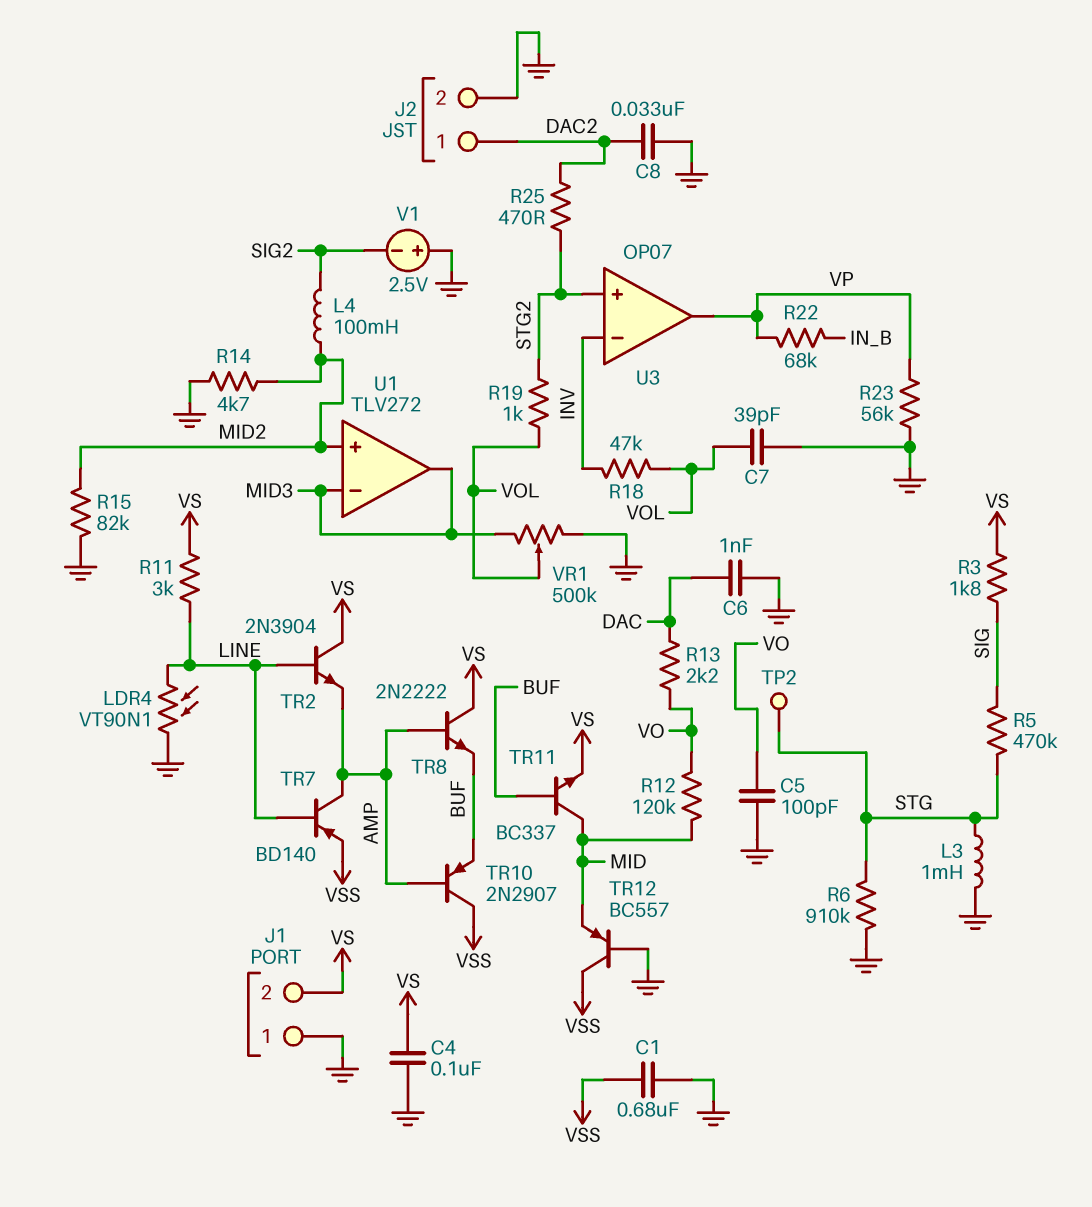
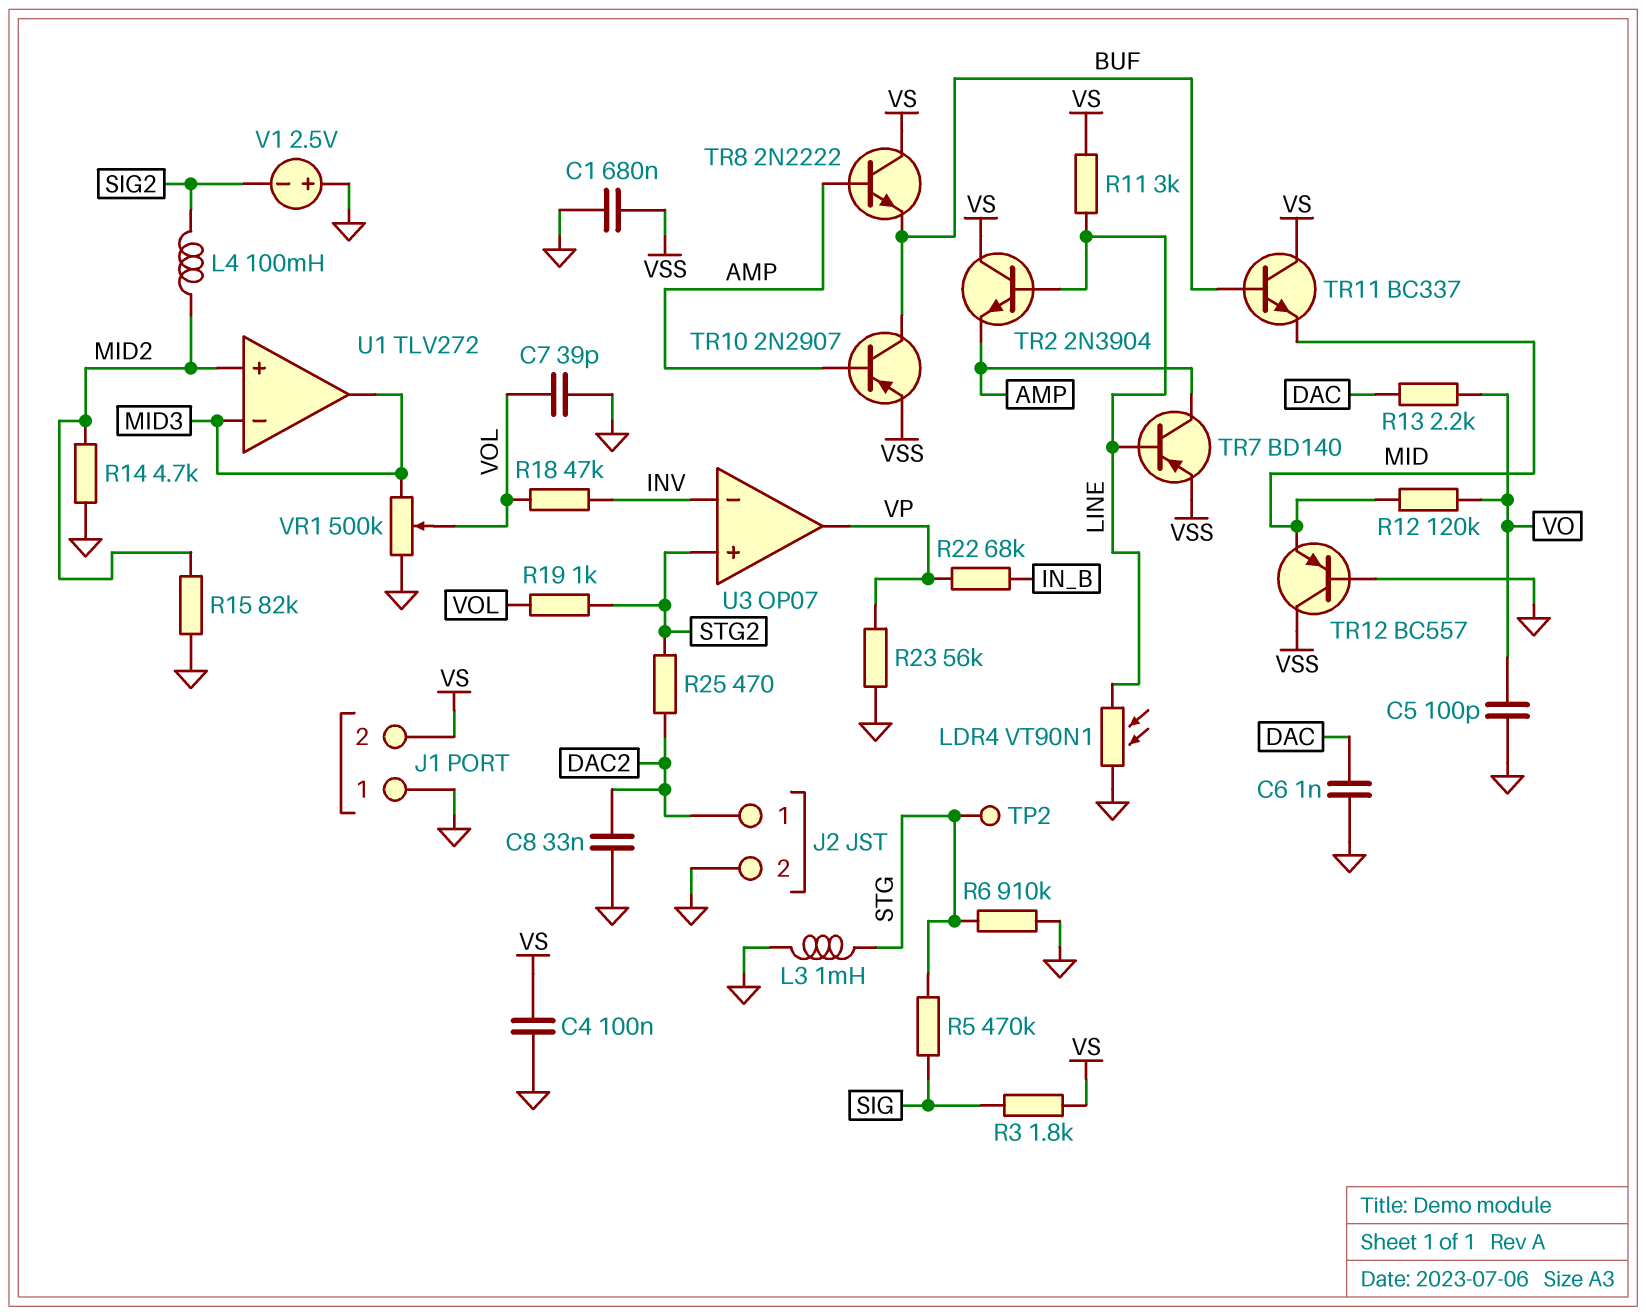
TR10: PNP 2N2907 (B AMP, C VSS, E BUF) -> PNP 2N2907 (B AMP, C BUF, E VSS)
TR11: NPN BC337 (B BUF, C MID, E VS) -> NPN BC337 (B BUF, C VS, E MID)

